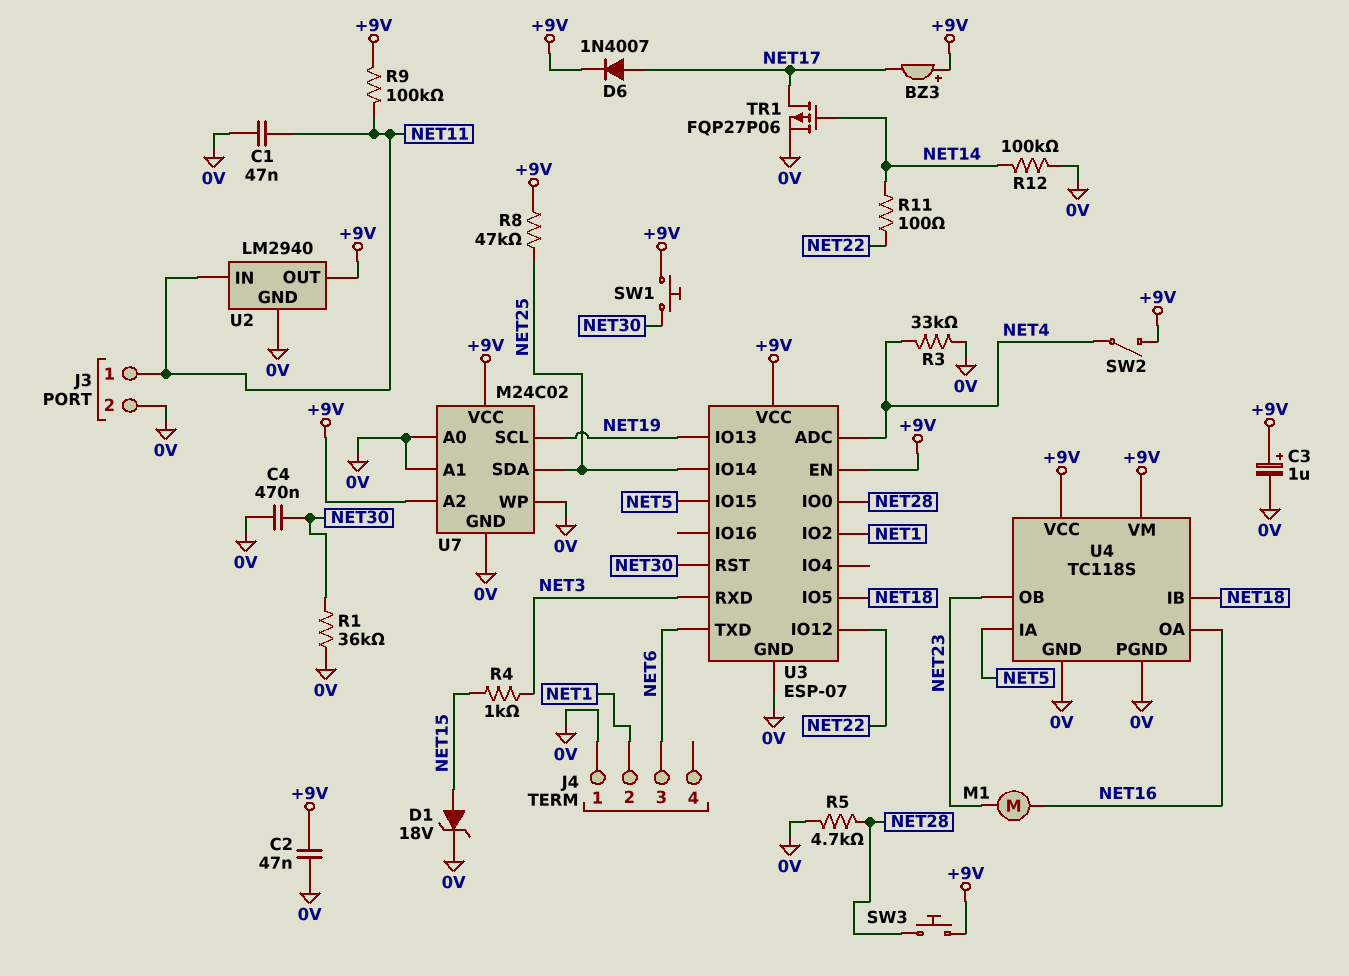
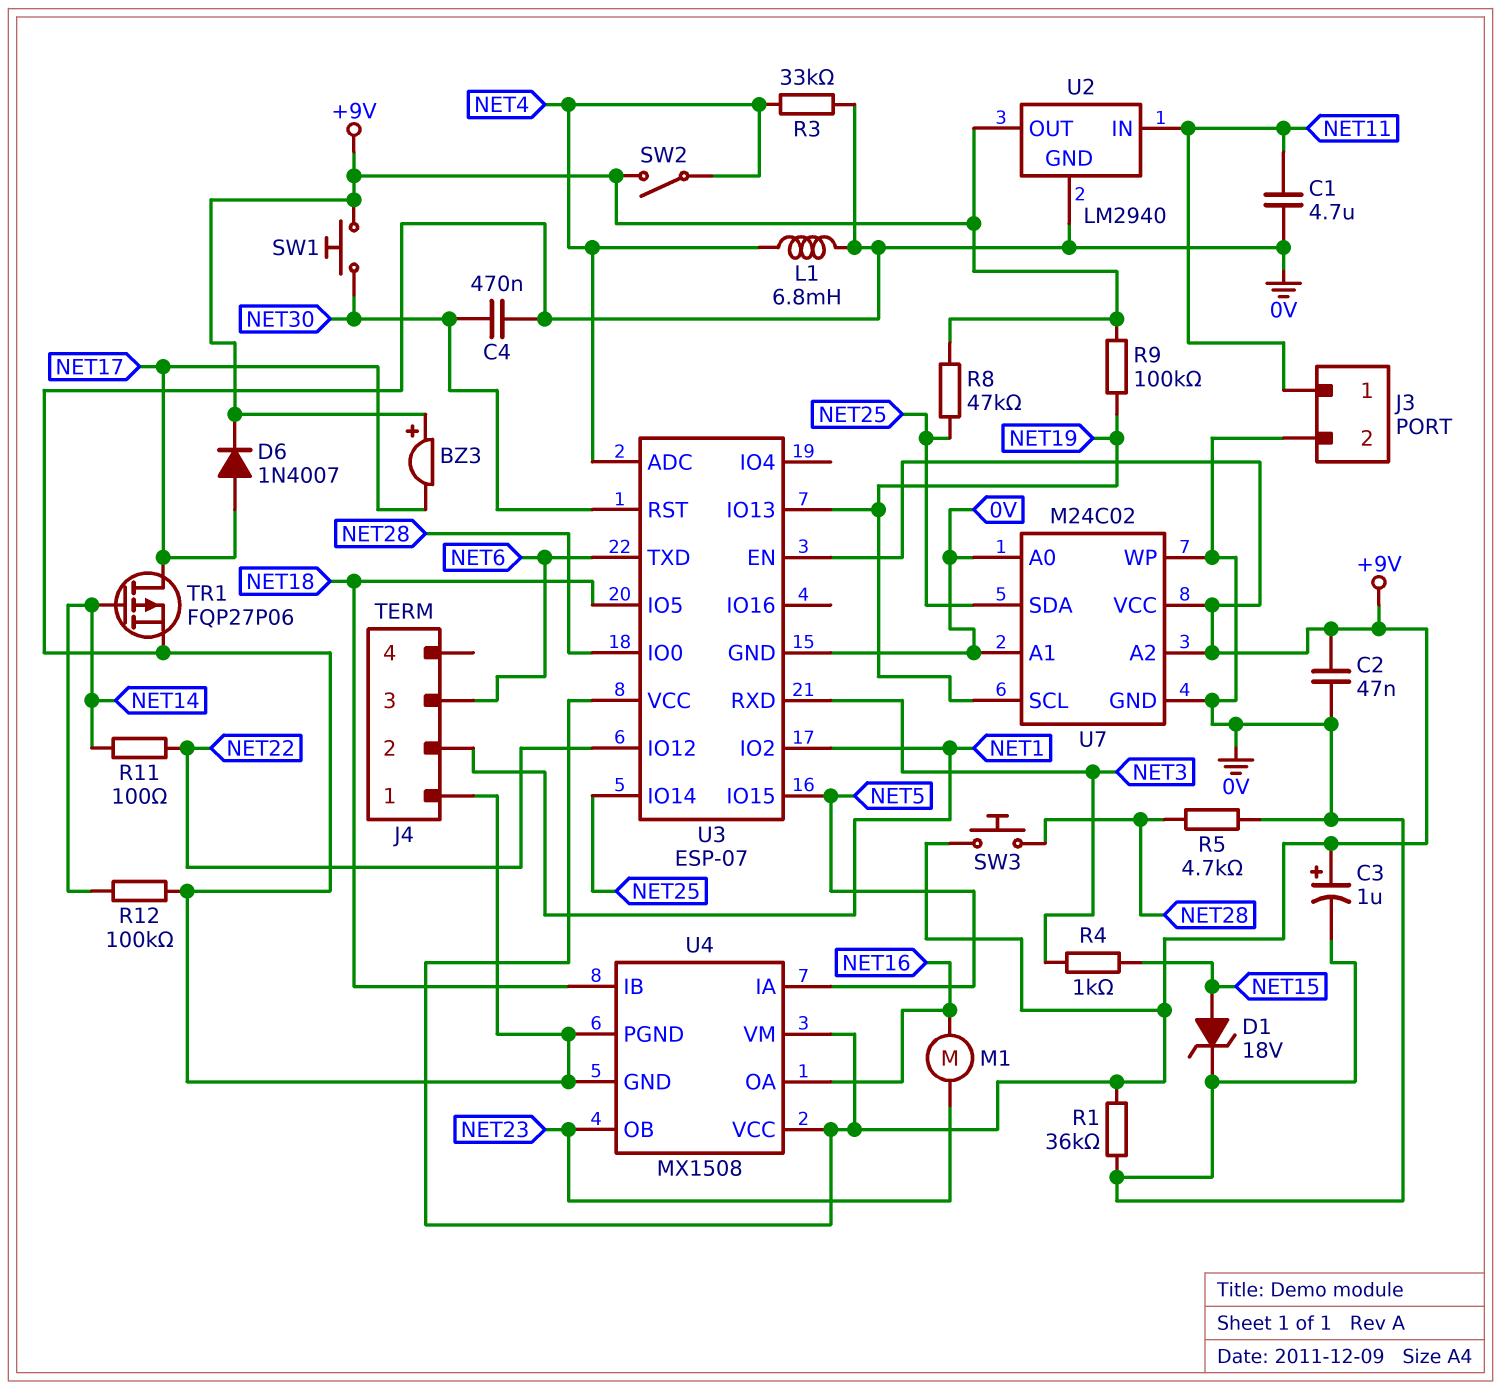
C1: 47nF (0V, NET11) -> 4.7uF (0V, NET11)
L1: none -> 6.8mH (0V, NET4)
R1: 36k (0V, NET30) -> 36k (+9V, 0V)
R9: 100k (+9V, NET11) -> 100k (+9V, NET19)
U4: TC118S -> MX1508

